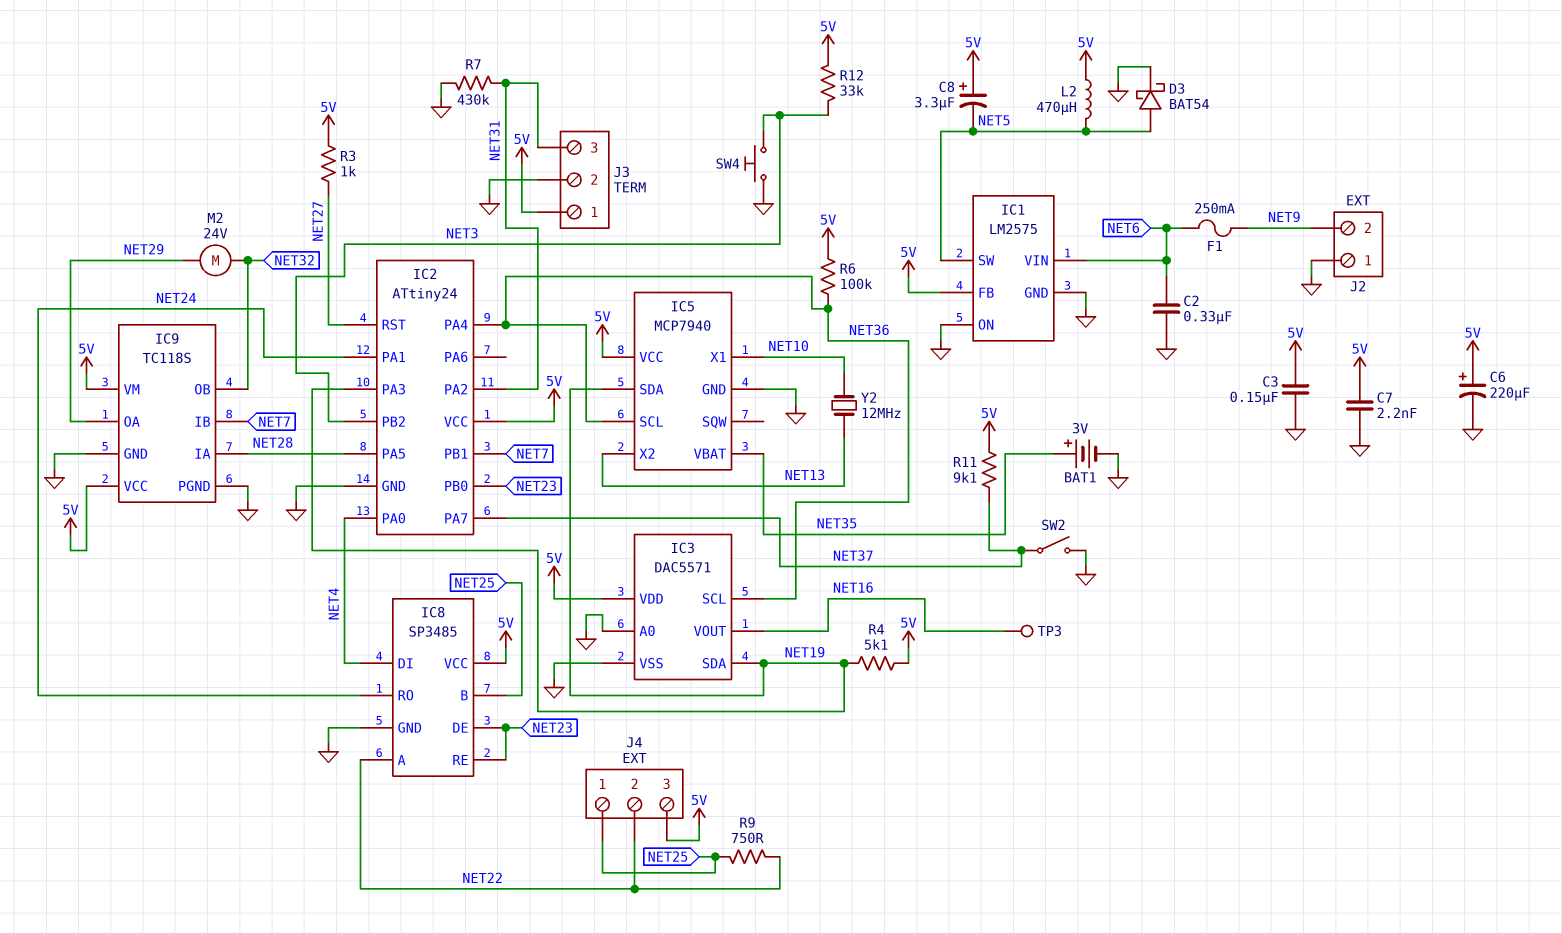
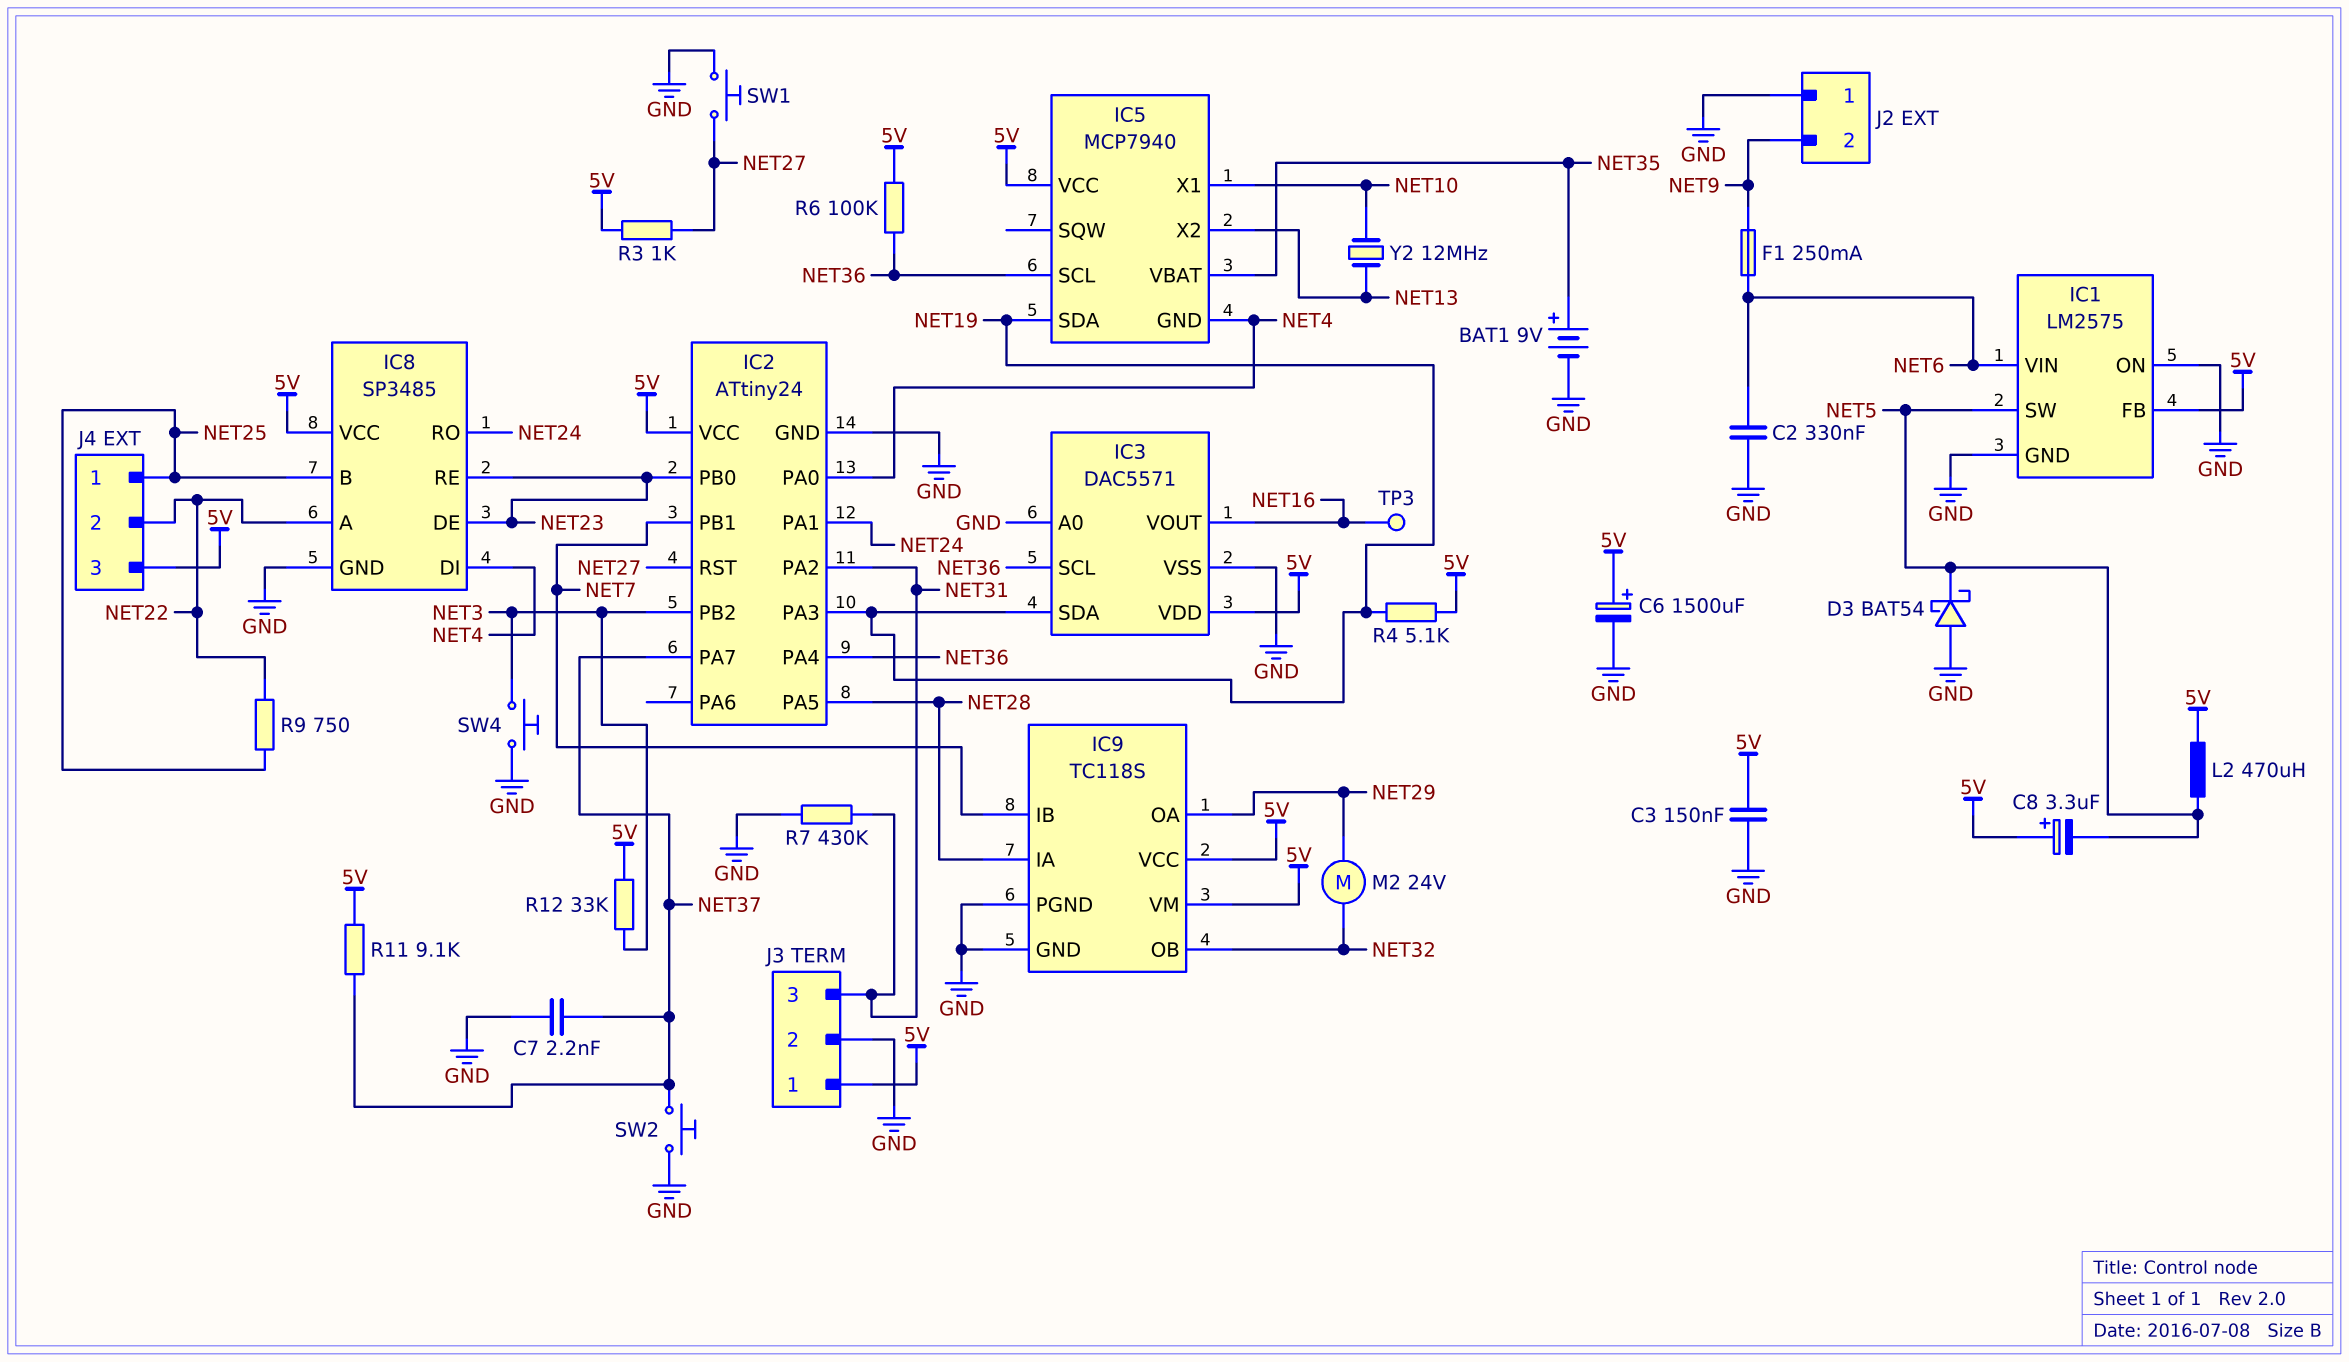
BAT1: 3V (plus NET35, minus GND) -> 9V (plus NET35, minus GND)
C6: 220uF (plus 5V, minus GND) -> 1500uF (plus 5V, minus GND)
C7: 2.2nF (5V, GND) -> 2.2nF (GND, NET37)
D3: schottky BAT54 (A NET5, K GND) -> schottky BAT54 (A GND, K NET5)
IC5 pin GND: GND -> NET4
SW1: none -> button (GND, NET27)
SW2: switch (GND, NET37) -> button (GND, NET37)

